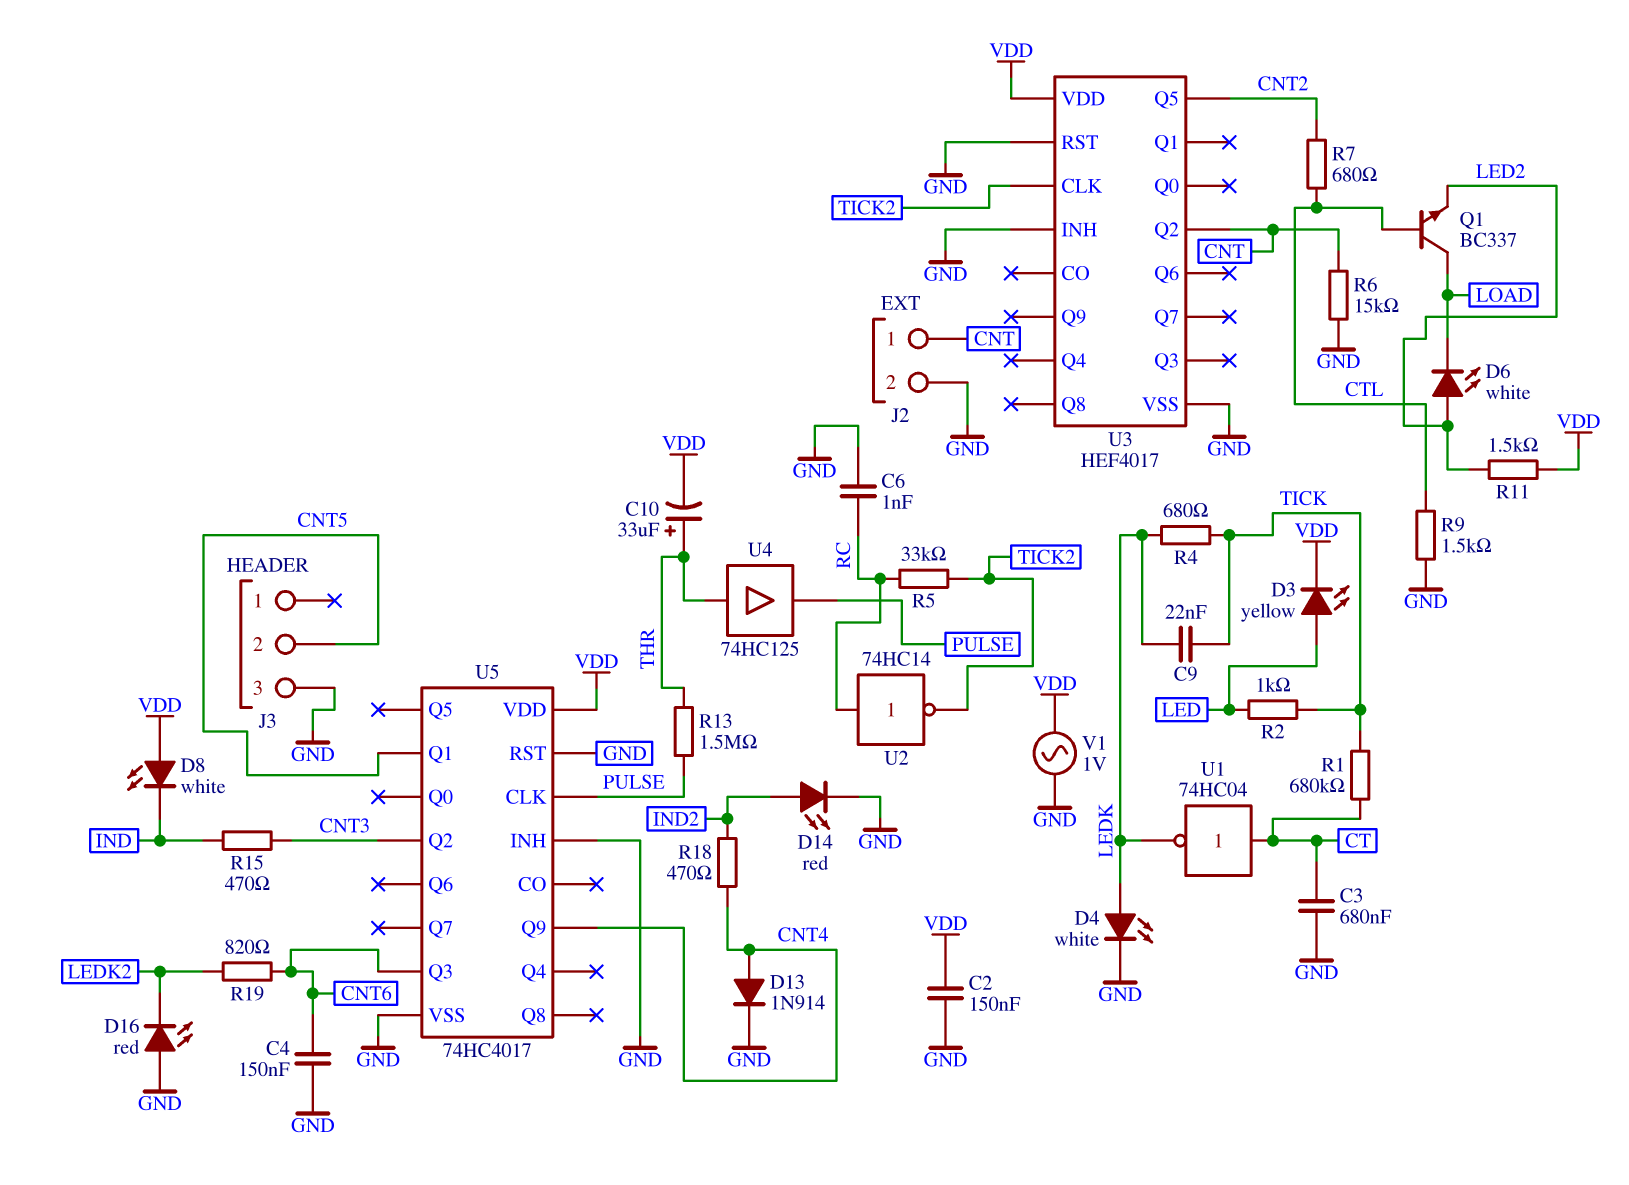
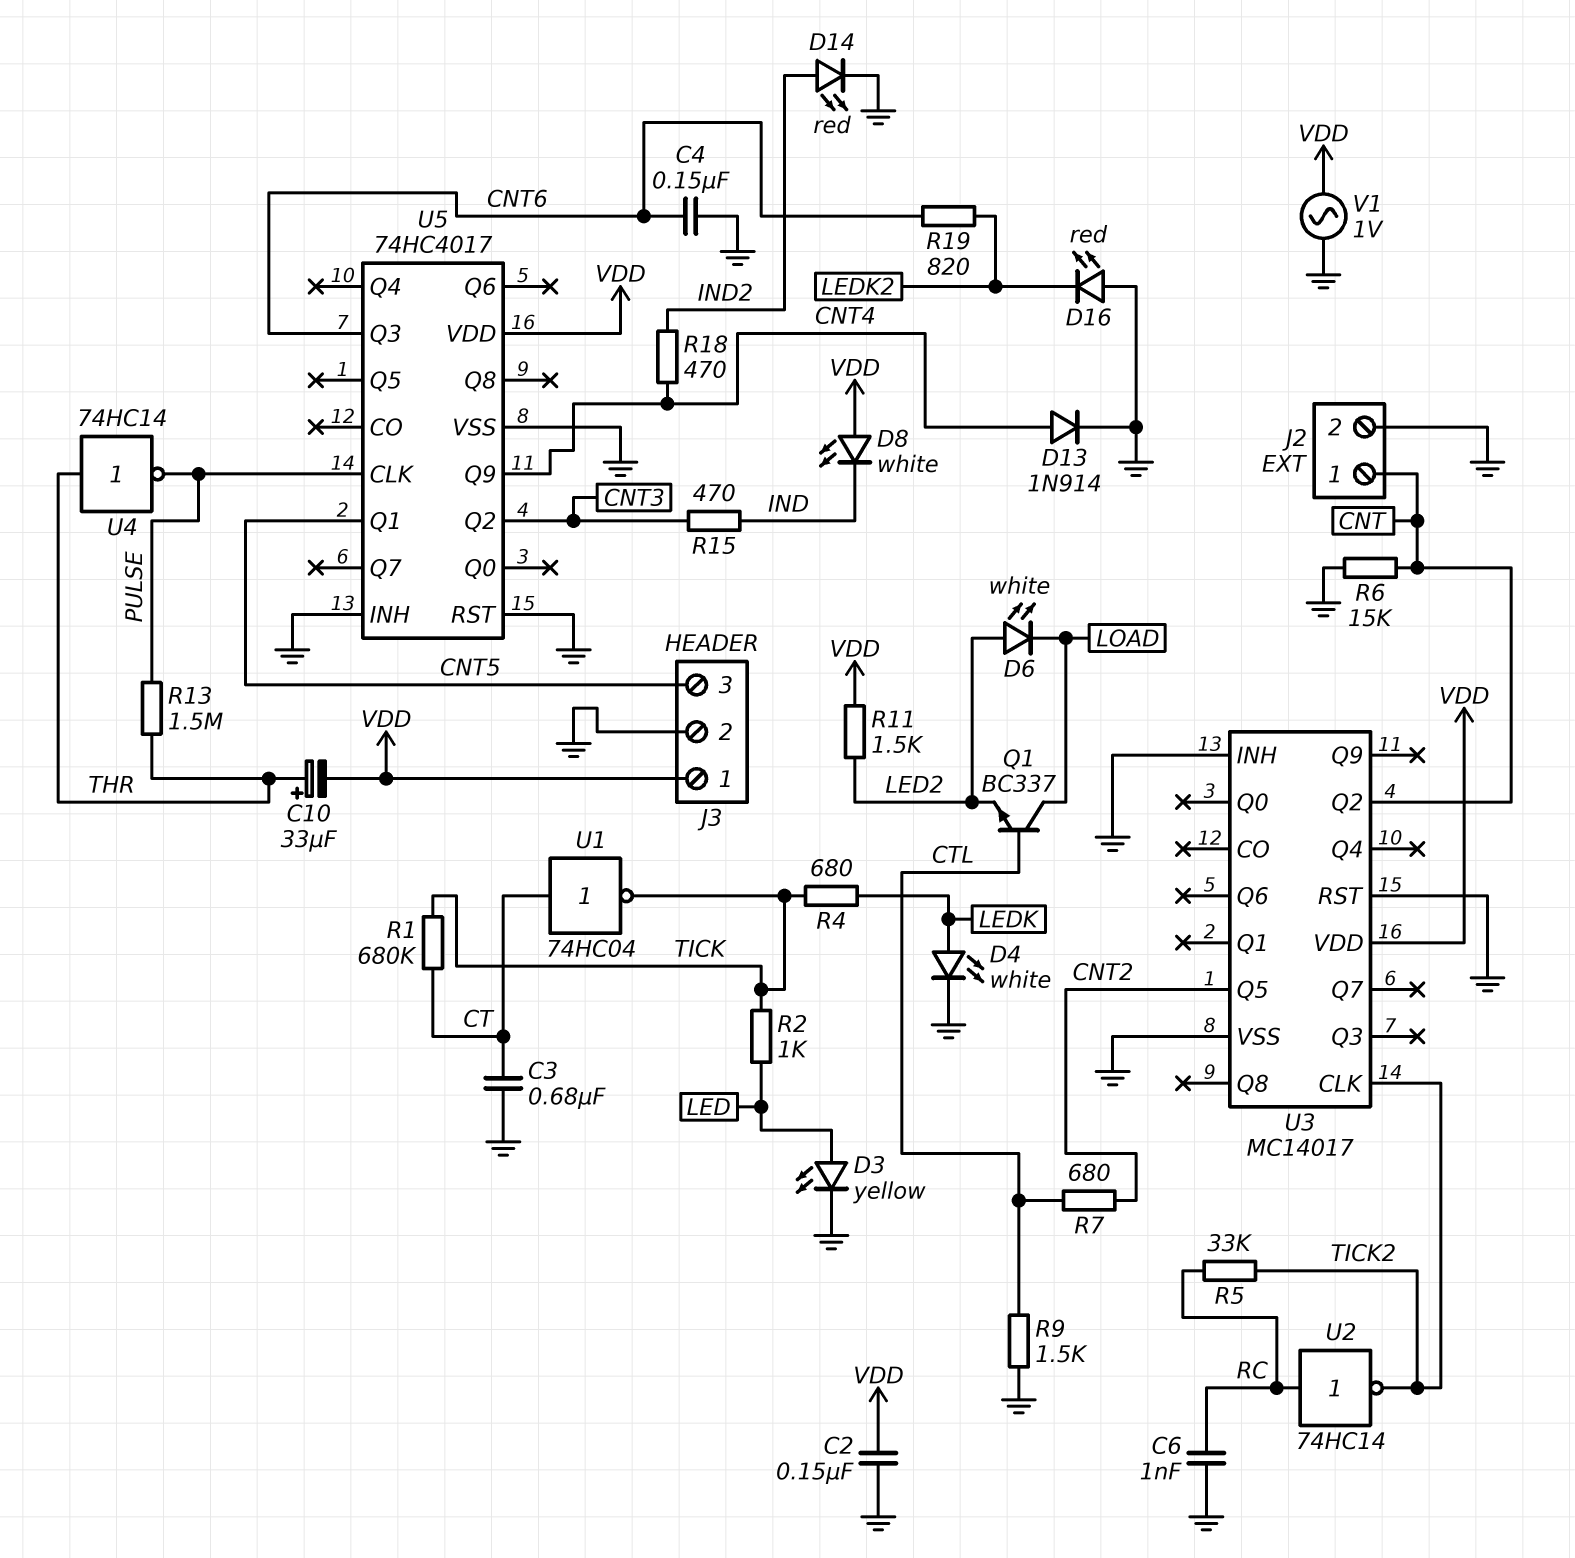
C9: 22nF (LEDK, TICK) -> none
D3: LED yellow (A LED, K VDD) -> LED yellow (A LED, K GND)
J3 pin 1: none -> VDD
J3 pin 2: CNT5 -> GND
J3 pin 3: GND -> CNT5
U1: NOT 74HC04 (in CT, out LEDK) -> NOT 74HC04 (in CT, out TICK)
U3: HEF4017 -> MC14017
U4: buffer 74HC125 (in THR, out PULSE) -> NOT 74HC14 (in THR, out PULSE)

